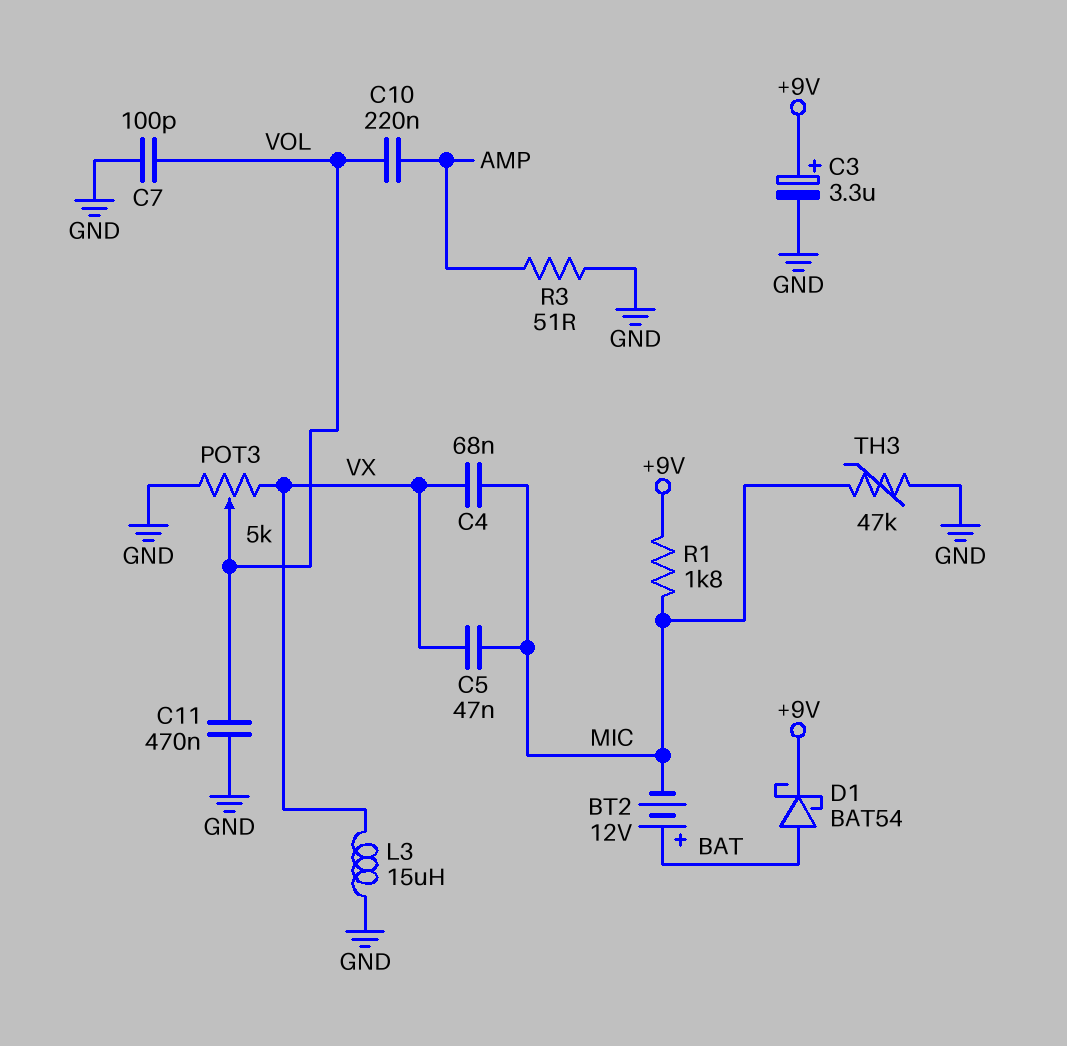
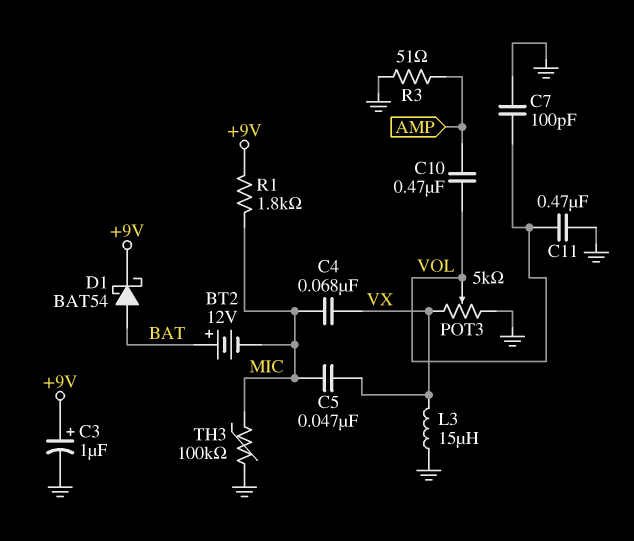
C3: 3.3uF (plus +9V, minus GND) -> 1uF (plus +9V, minus GND)
C10: 220nF (AMP, VOL) -> 470nF (AMP, VOL)
TH3: 47k (GND, MIC) -> 100k (GND, MIC)

